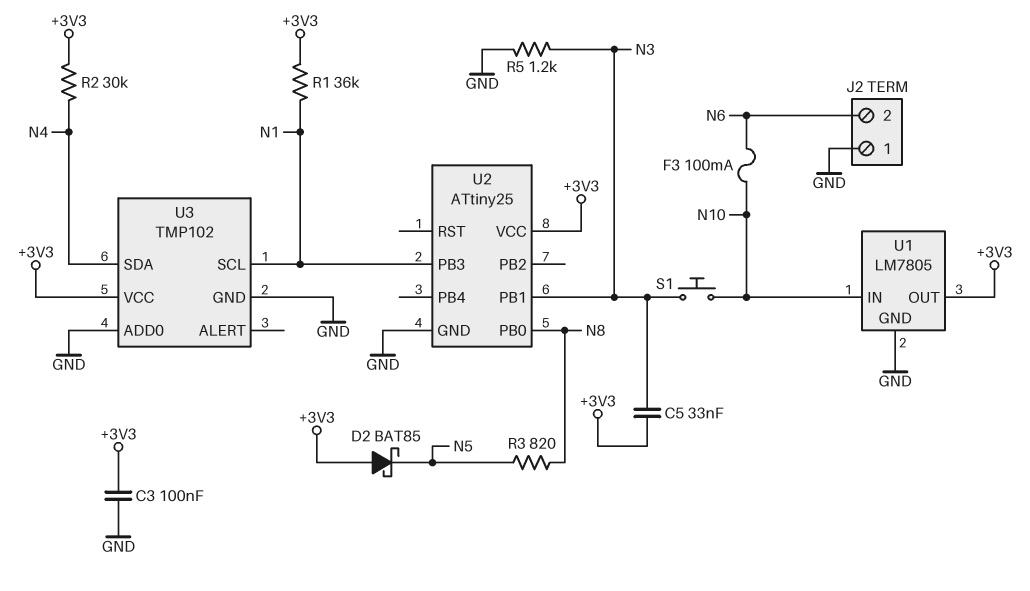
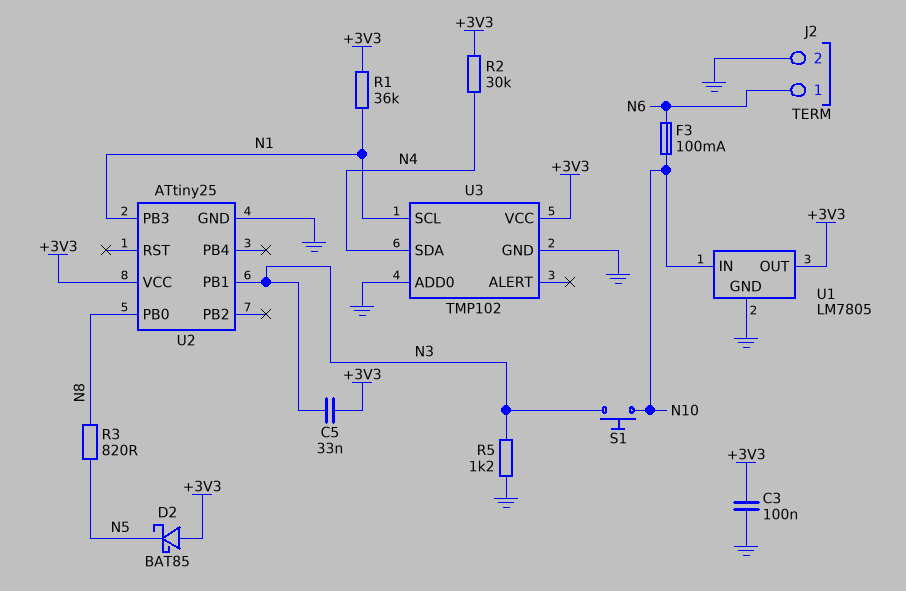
J2 pin 1: GND -> N6
J2 pin 2: N6 -> GND

